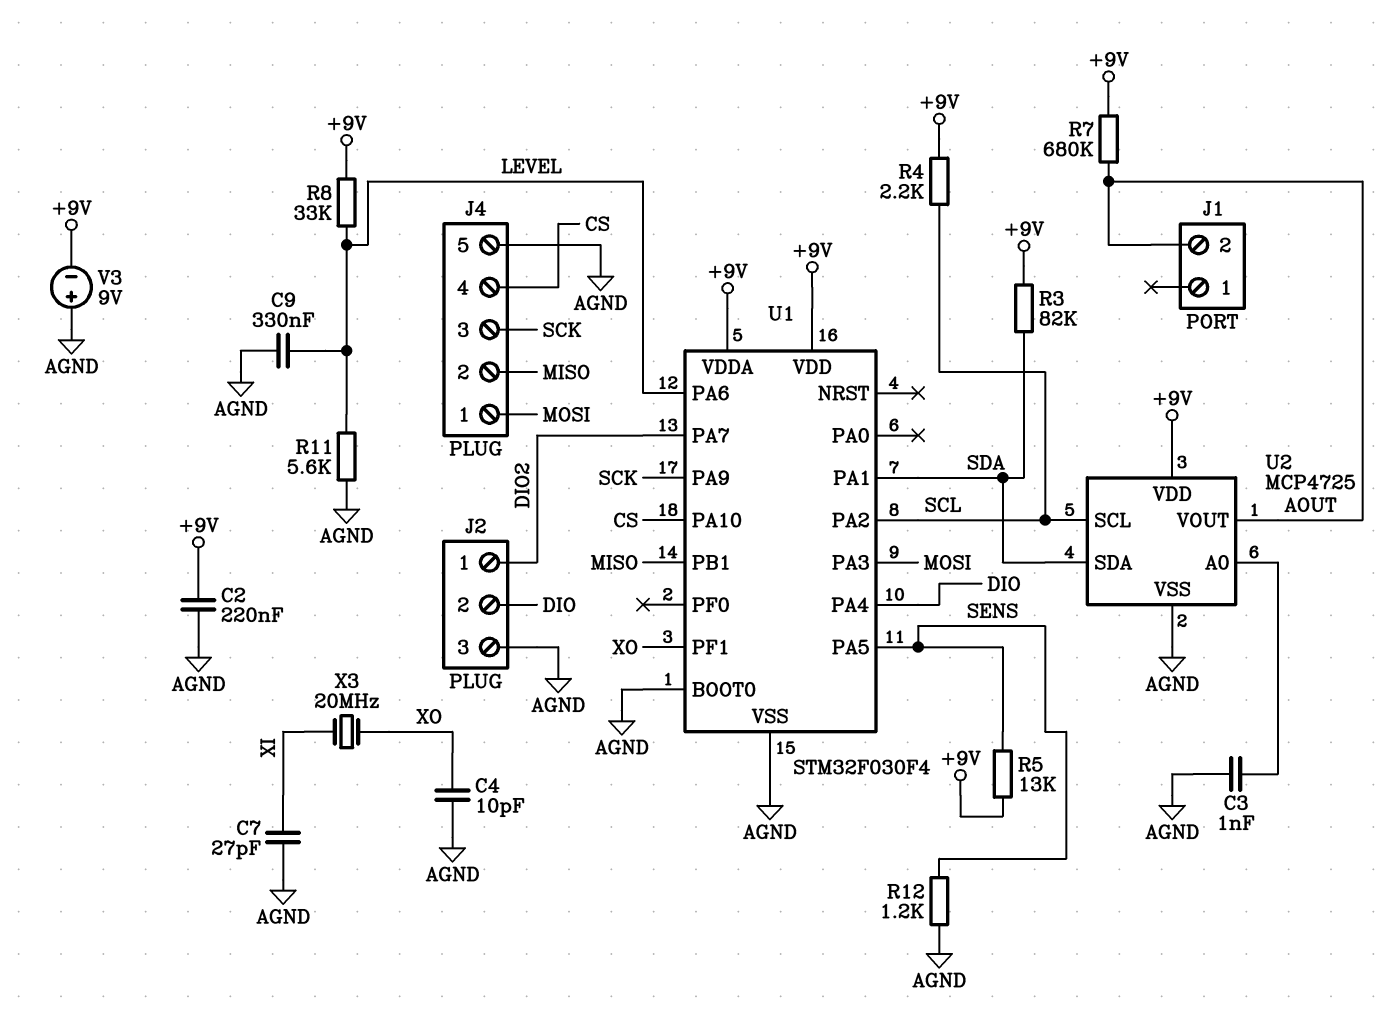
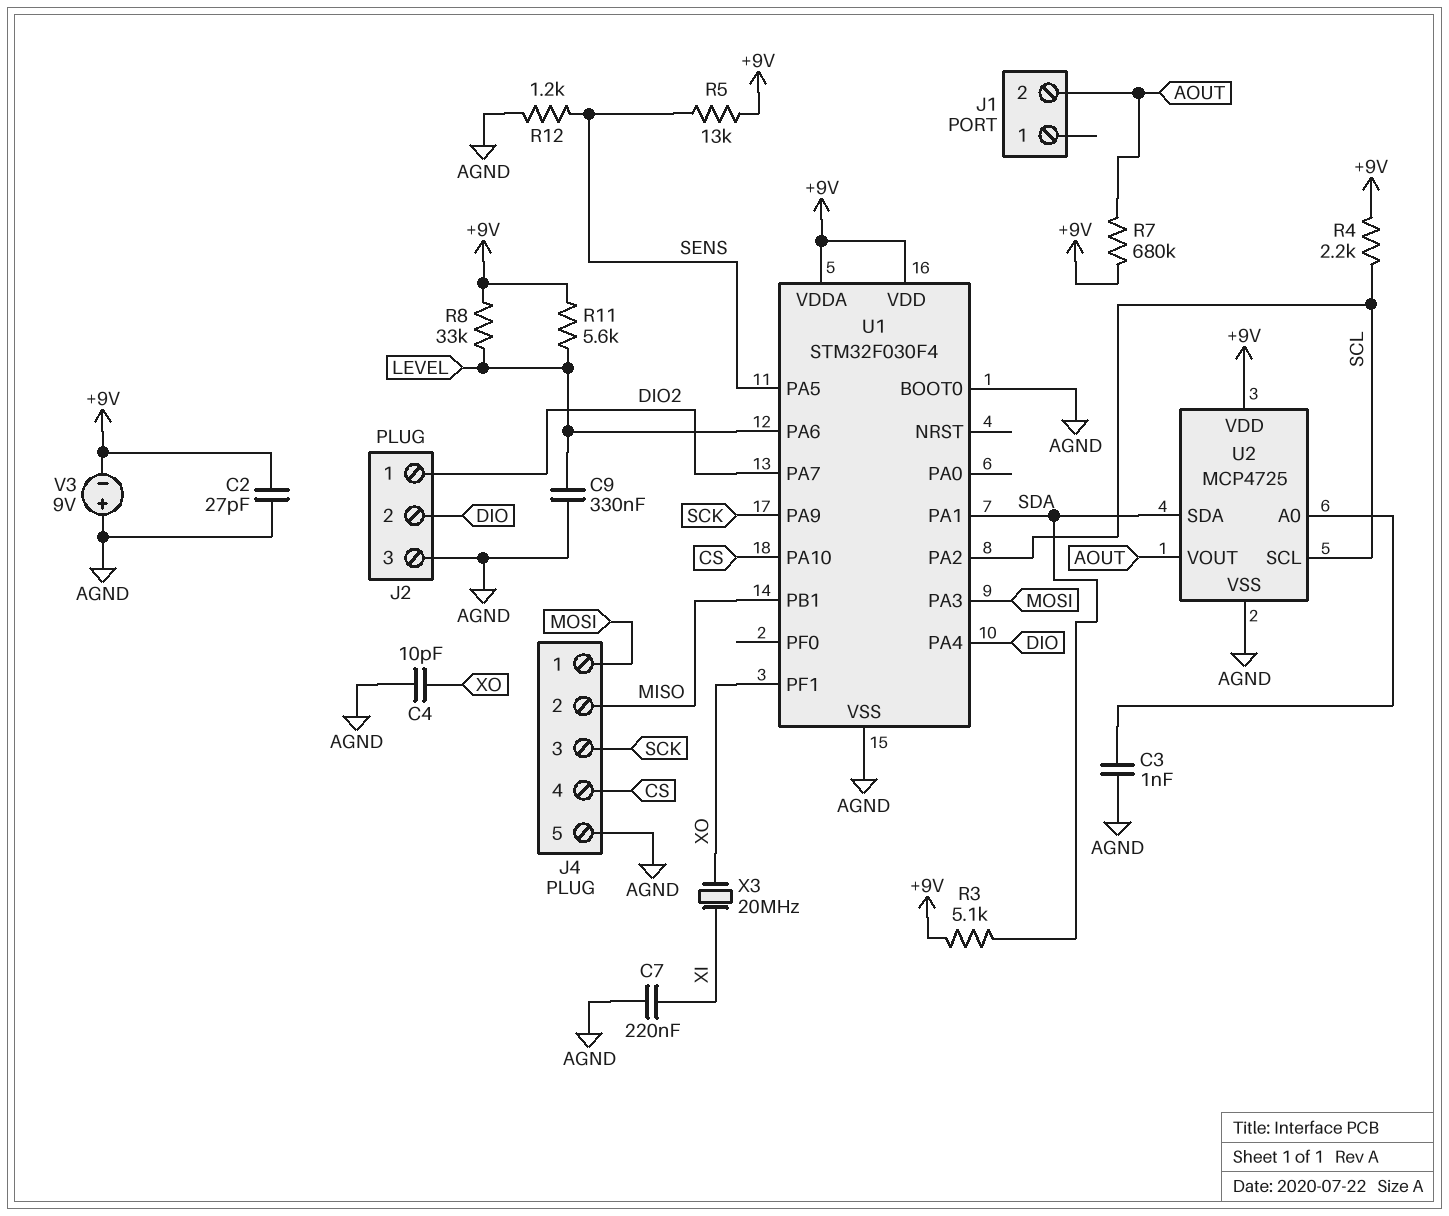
C2: 220nF (+9V, AGND) -> 27pF (+9V, AGND)
C7: 27pF (AGND, XI) -> 220nF (AGND, XI)
R3: 82k (+9V, SDA) -> 5.1k (+9V, SDA)
R11: 5.6k (AGND, LEVEL) -> 5.6k (+9V, LEVEL)

